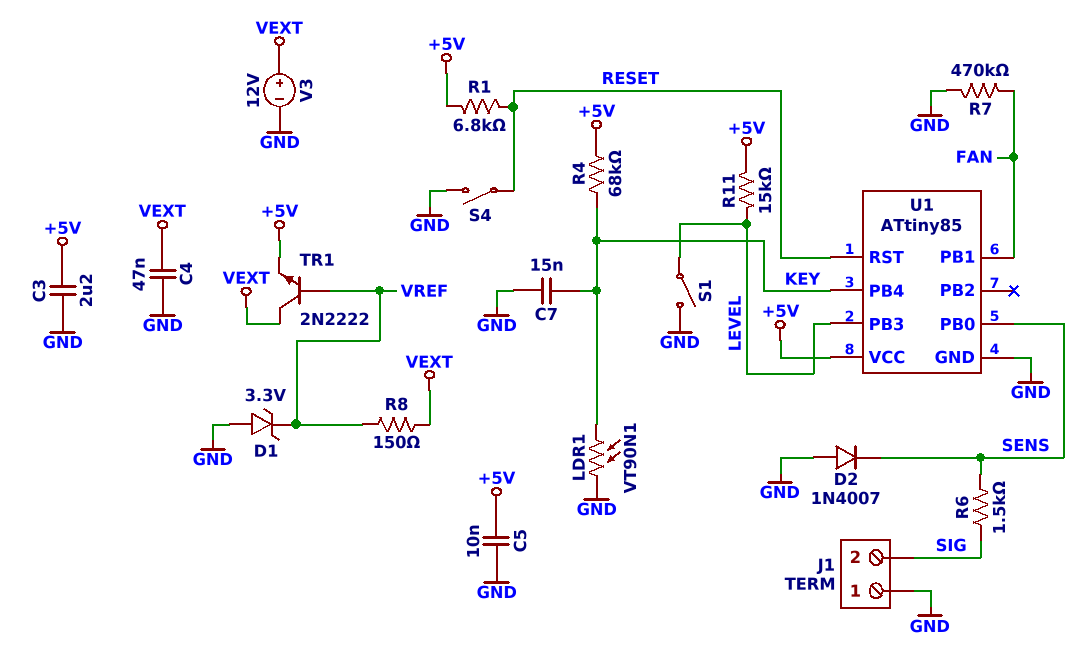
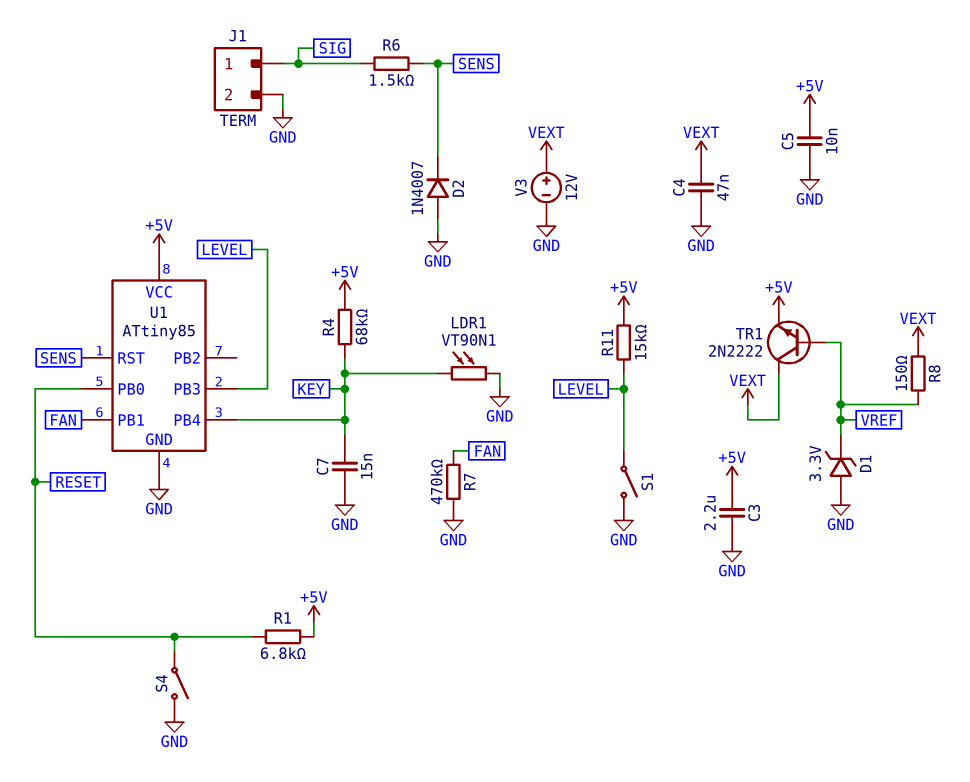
J1 pin 1: GND -> SIG
J1 pin 2: SIG -> GND
U1 pin PB0: SENS -> RESET
U1 pin RST: RESET -> SENS

